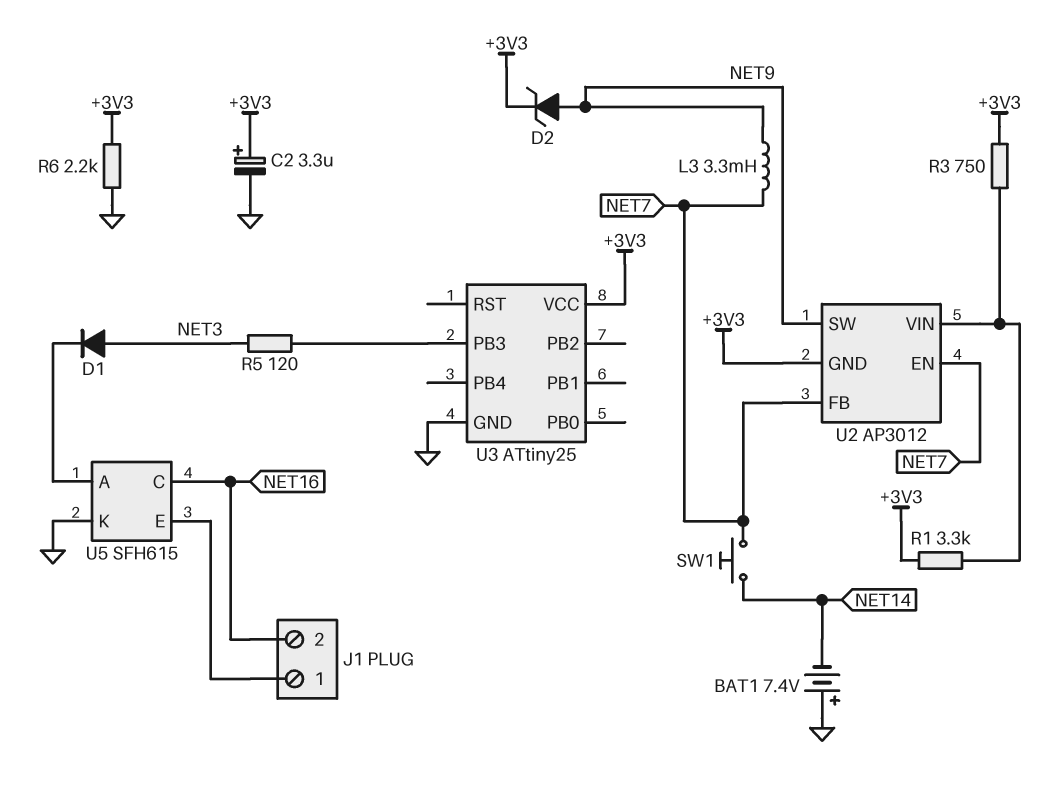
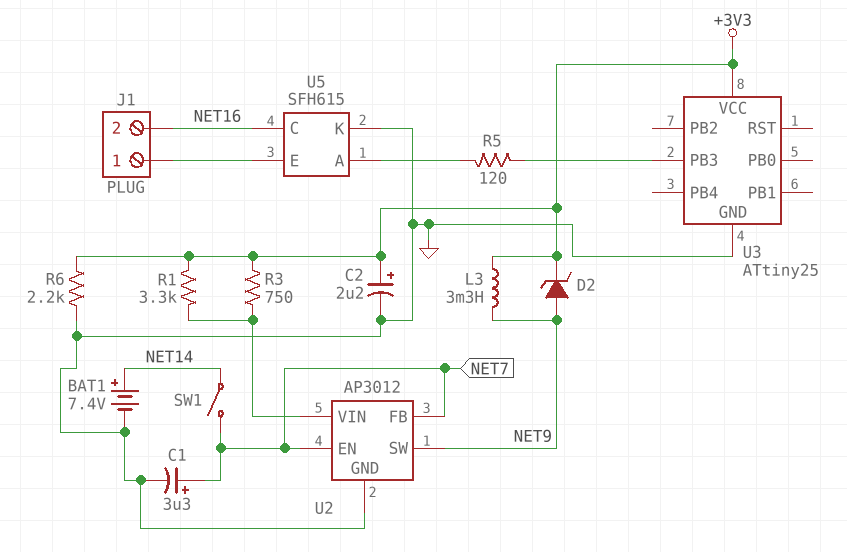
BAT1: 7.4V (plus GND, minus NET14) -> 7.4V (plus NET14, minus GND)
C1: none -> 3.3uF (plus NET7, minus GND)
C2: 3.3uF (plus +3V3, minus GND) -> 2.2uF (plus +3V3, minus GND)
D1: diode (A NET3, K U5/A) -> none
L3: 3.3mH (NET7, NET9) -> 3.3mH (+3V3, NET9)
R5: 120 (NET3, U3/PB3) -> 120 (U3/PB3, U5/A)
SW1: button (NET7, NET14) -> switch (NET7, NET14)
U2 pin GND: +3V3 -> GND

